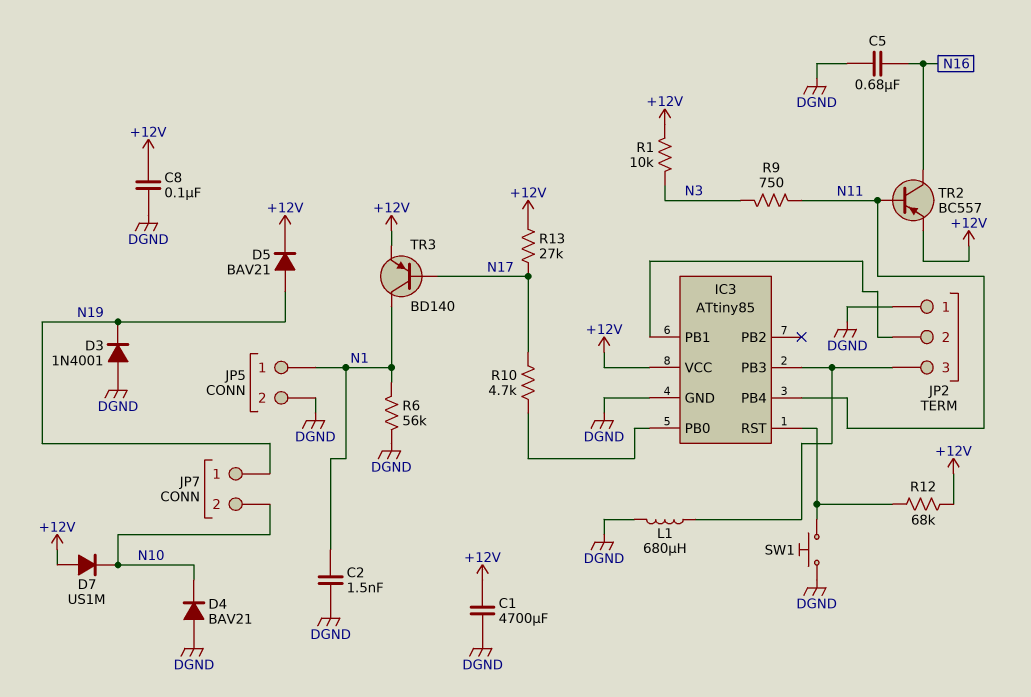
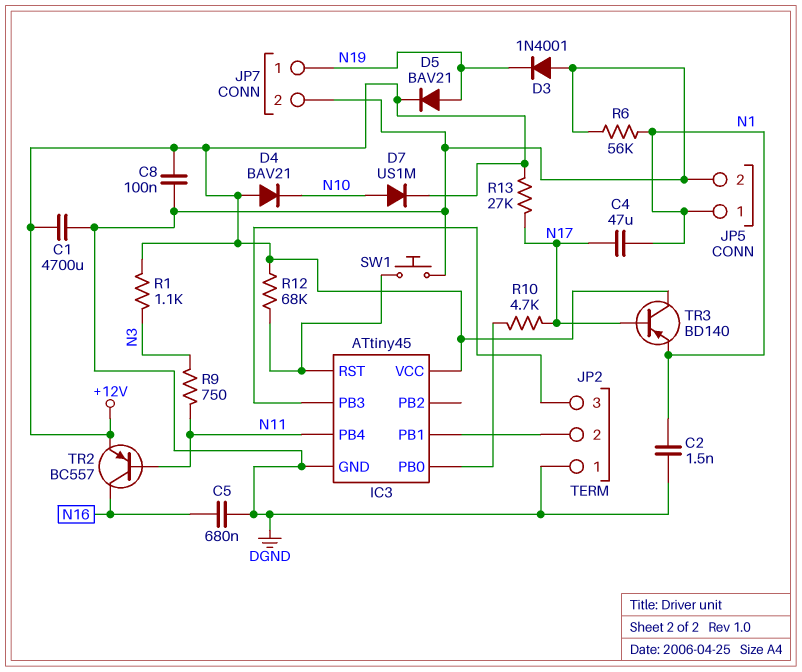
C4: none -> 47uF (N1, N17)
D4: diode BAV21 (A DGND, K N10) -> diode BAV21 (A +12V, K N10)
D7: diode US1M (A +12V, K N10) -> diode US1M (A N10, K +12V)
IC3: ATtiny85 -> ATtiny45
JP7 pin 2: N10 -> DGND
L1: 680uH (DGND, IC3/PB3) -> none
R1: 10k (+12V, N3) -> 1.1k (+12V, N3)
TR3: PNP BD140 (B N17, C N1, E +12V) -> PNP BD140 (B N17, C +12V, E N1)

